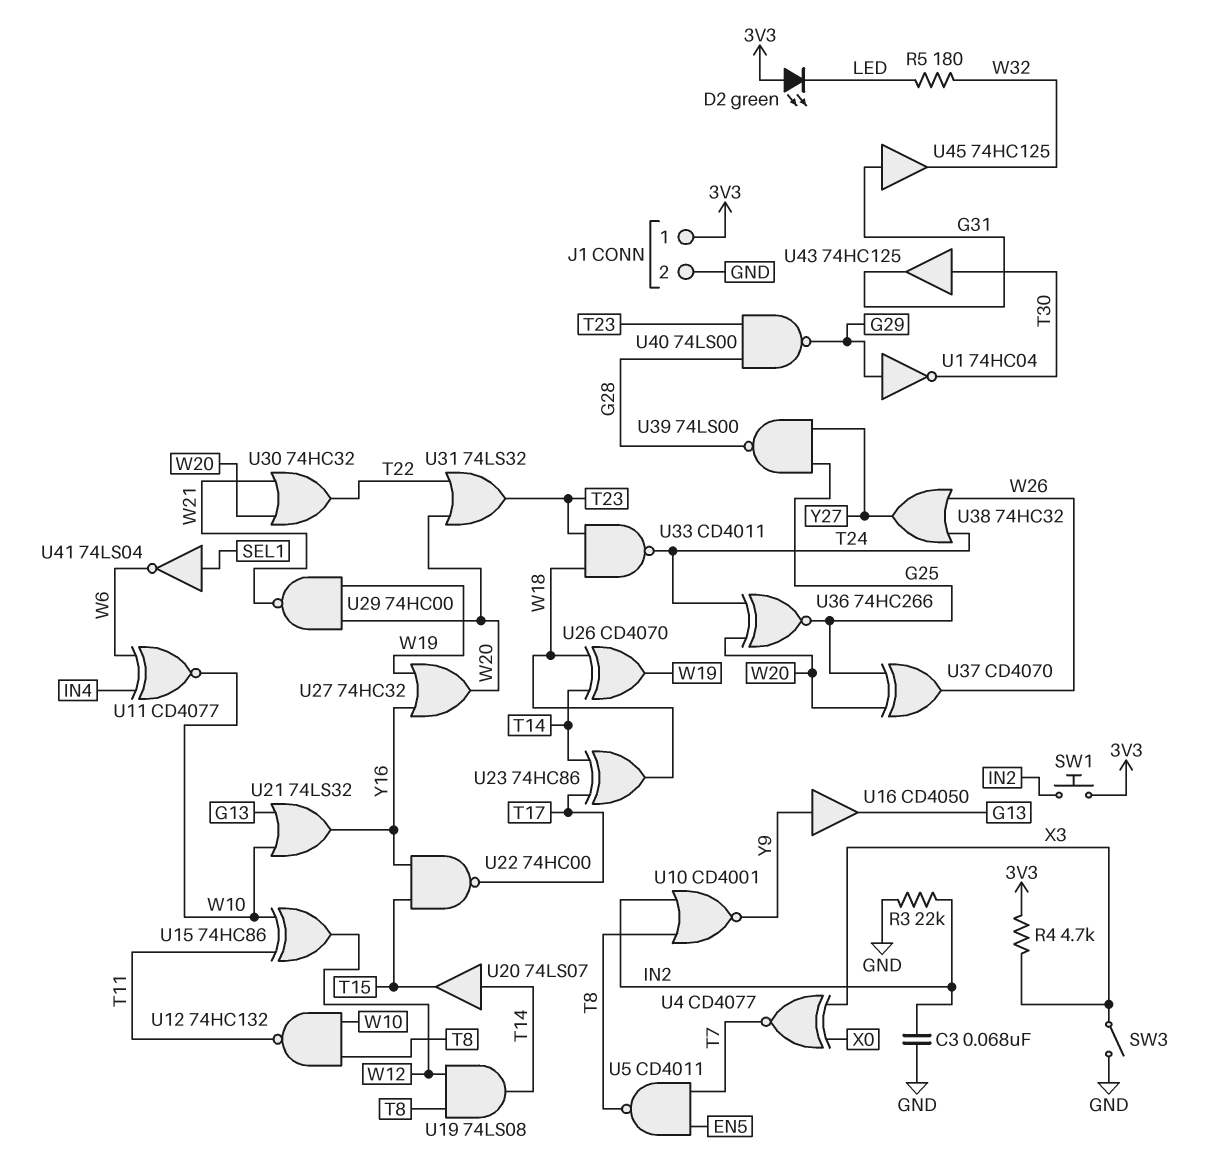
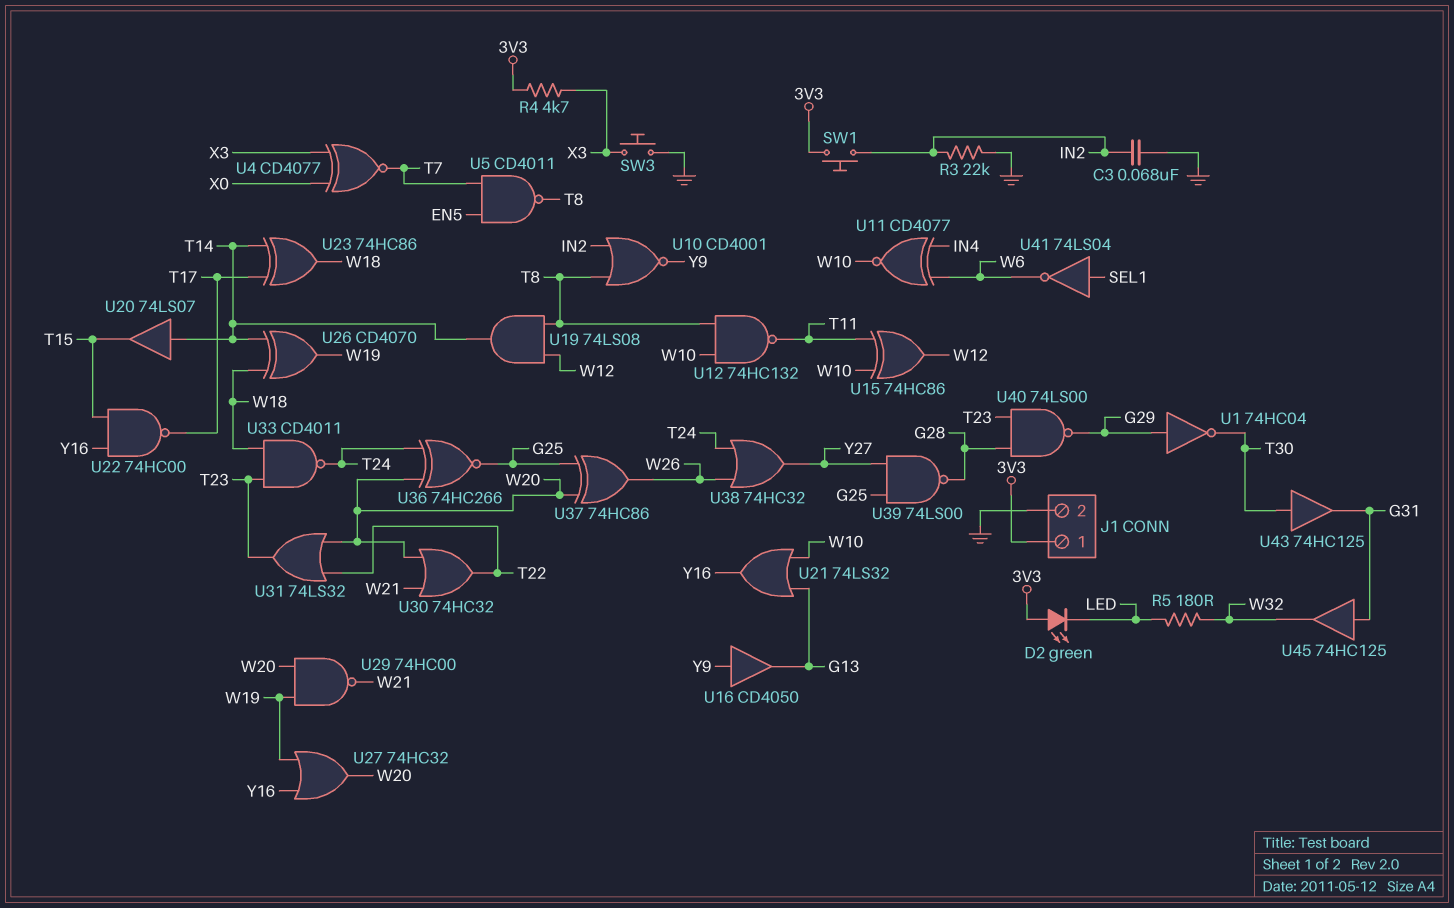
SW3: switch (GND, X3) -> button (GND, X3)
U37: XOR CD4070 (in G25, in W20, out W26) -> XOR 74HC86 (in G25, in W20, out W26)

